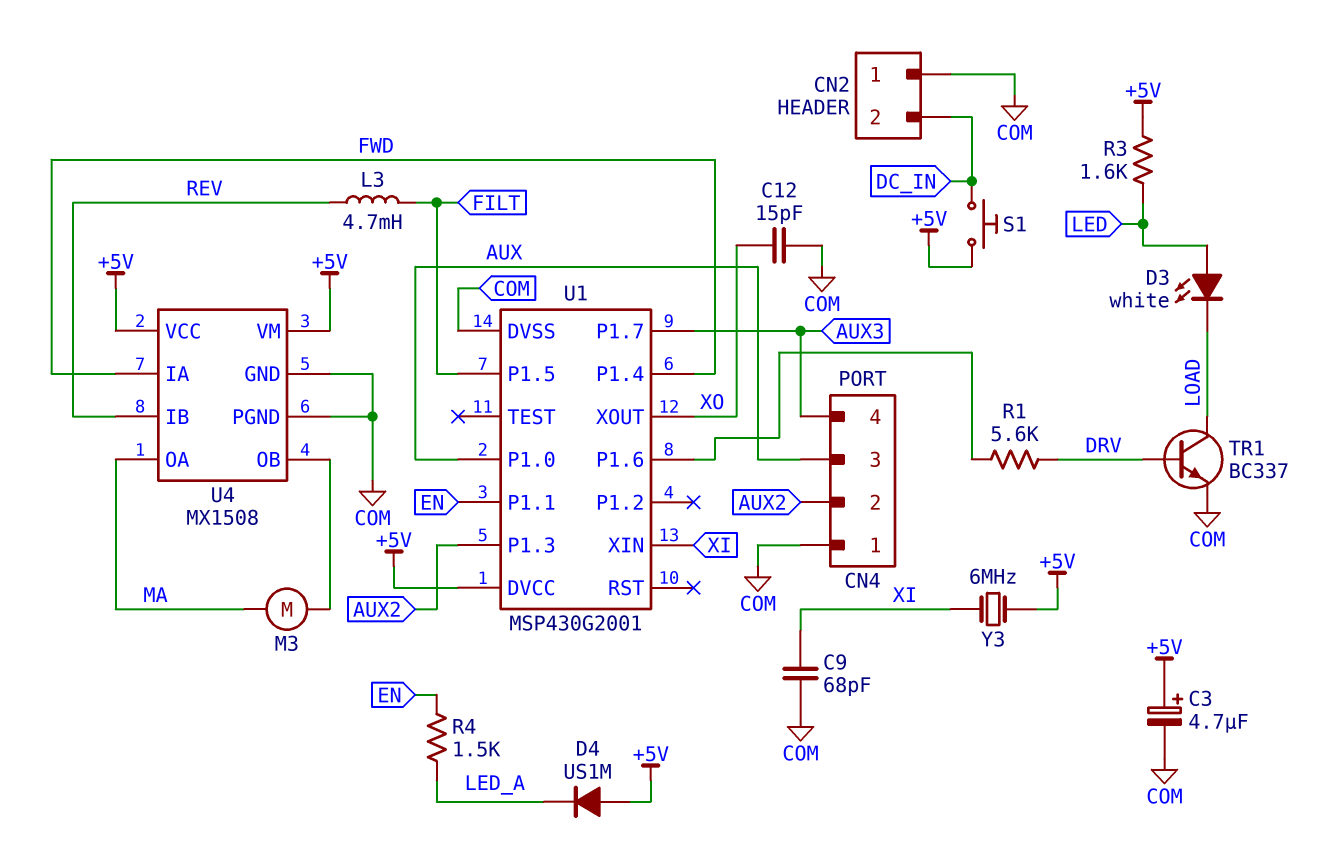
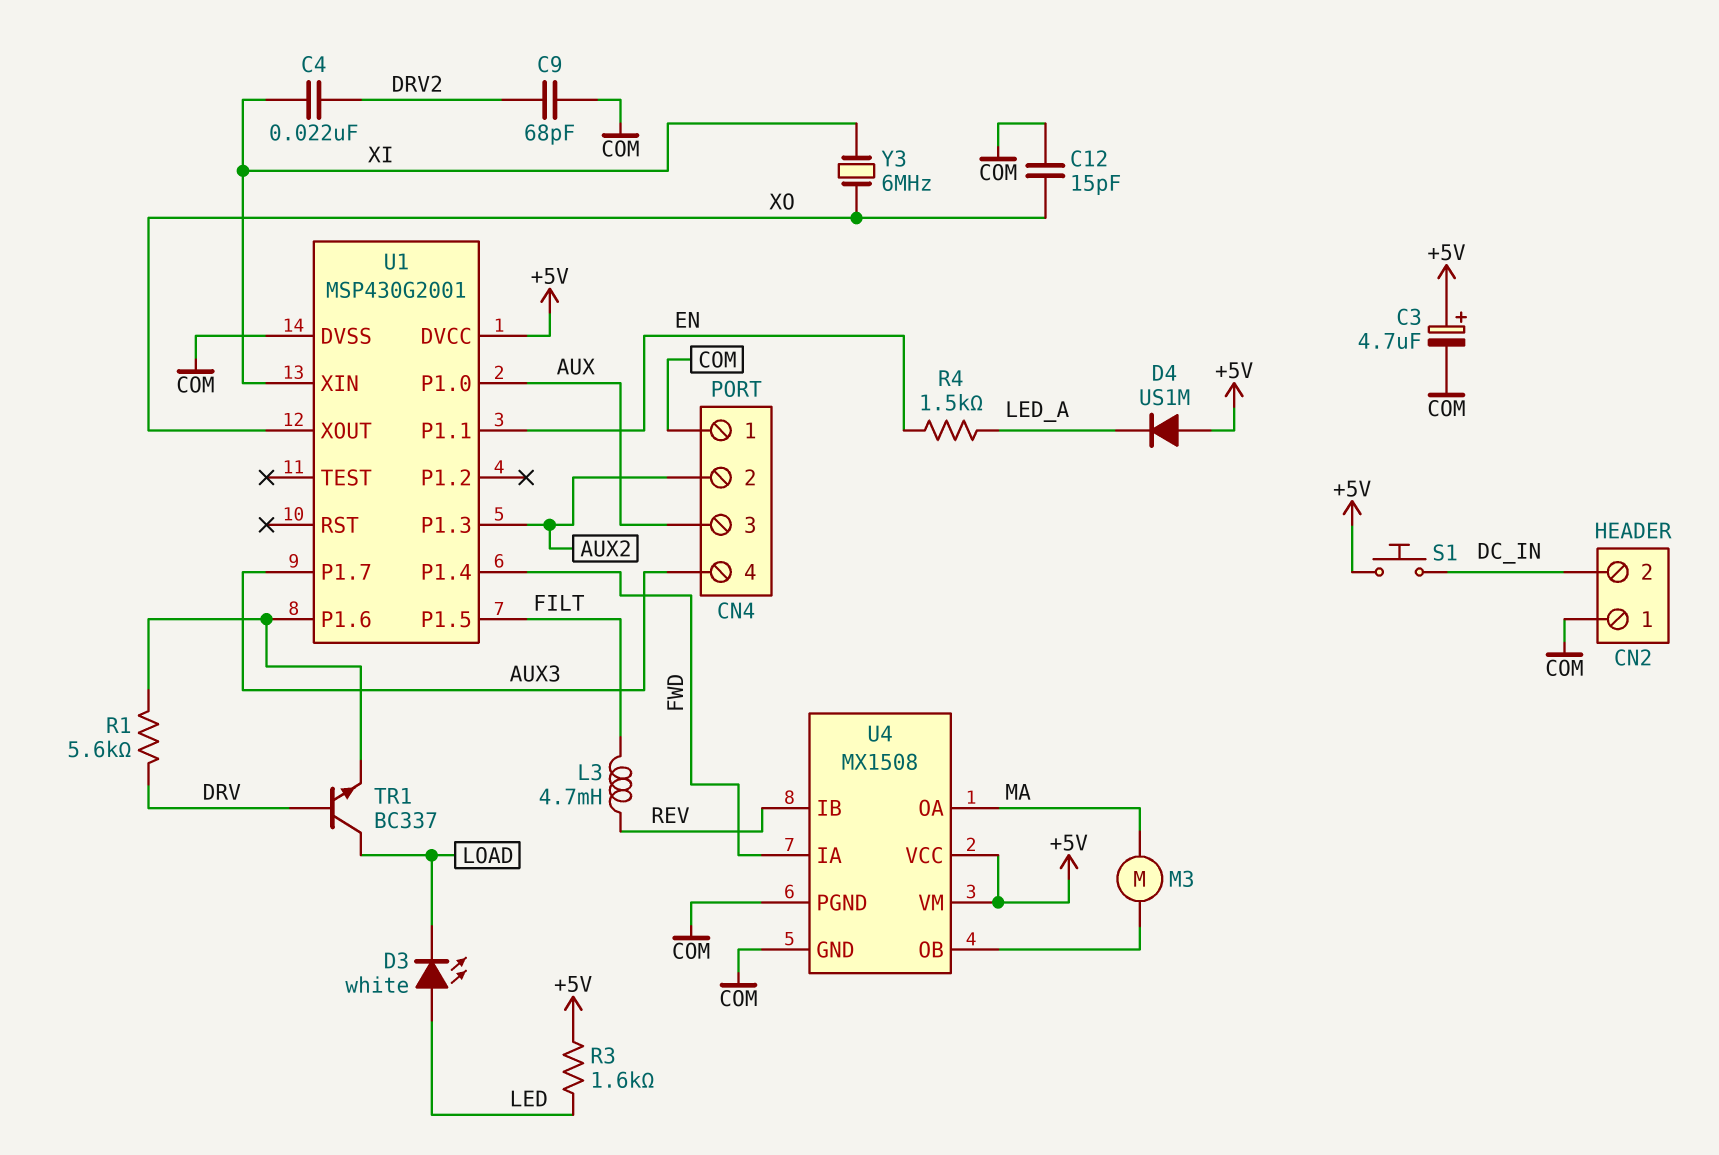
C4: none -> 22nF (DRV2, XI)
C9: 68pF (COM, XI) -> 68pF (COM, DRV2)
TR1: NPN BC337 (B DRV, C LOAD, E COM) -> NPN BC337 (B DRV, C LOAD, E U1/P1.6)
Y3: 6MHz (+5V, XI) -> 6MHz (XI, XO)

